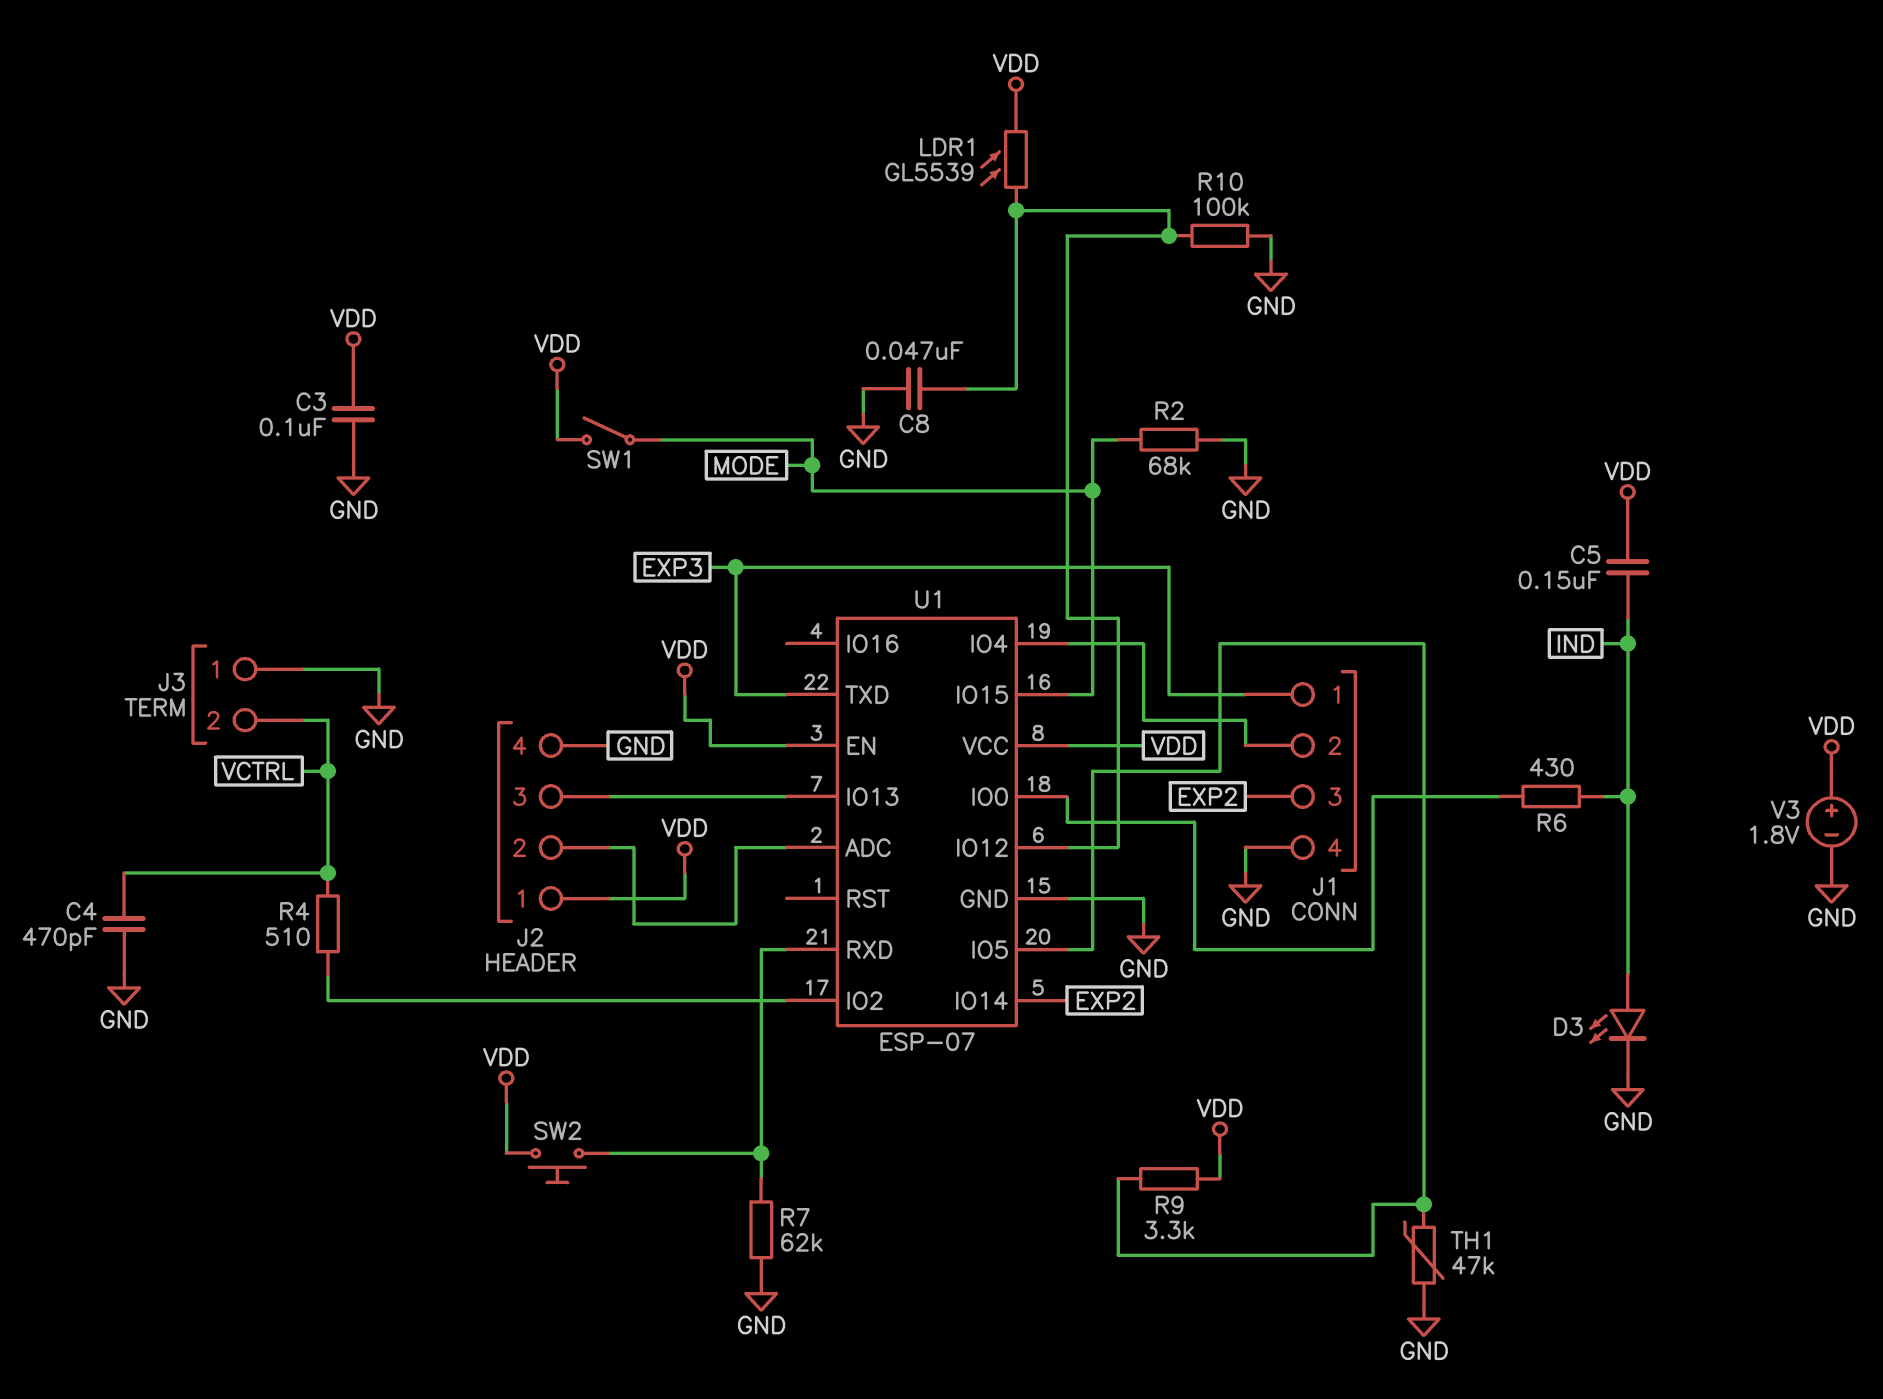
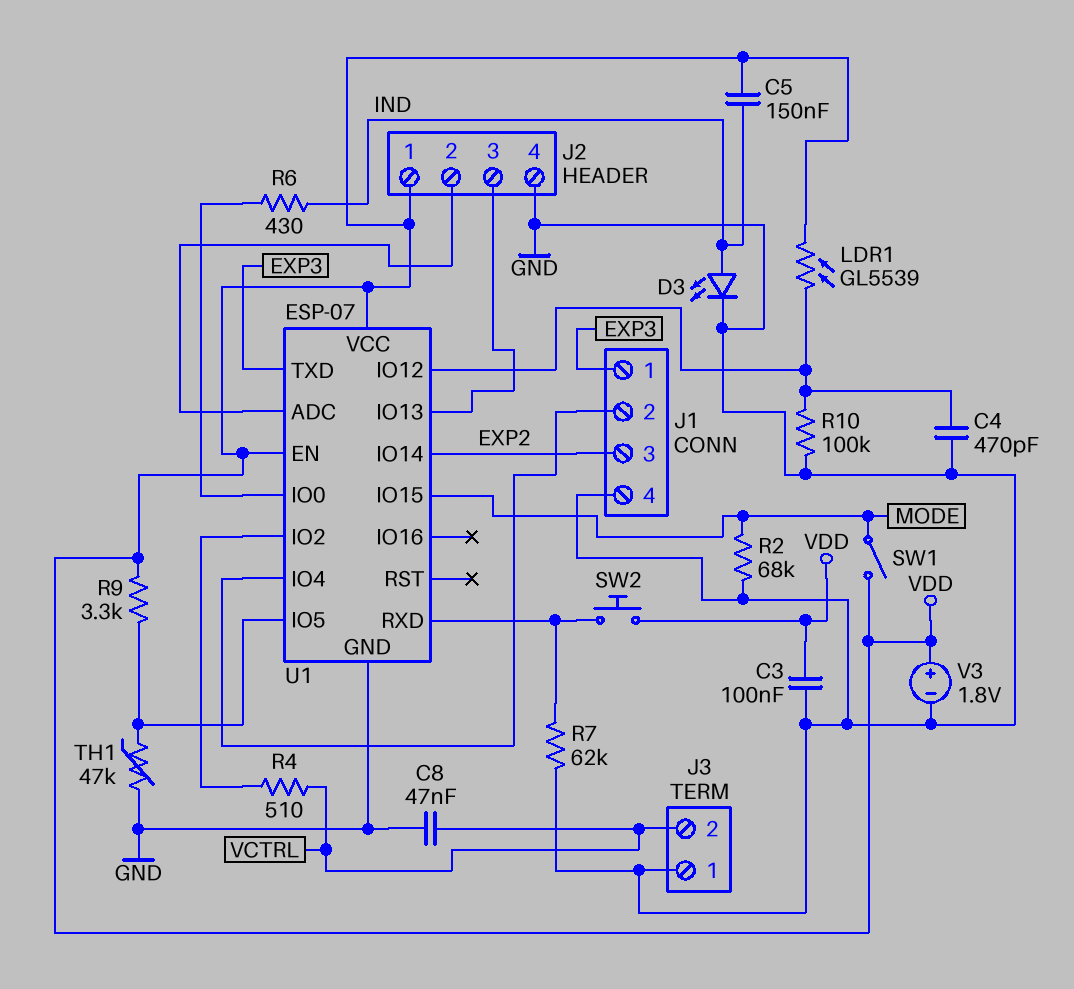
C4: 470pF (GND, VCTRL) -> 470pF (GND, U1/IO12)
C8: 47nF (GND, U1/IO12) -> 47nF (GND, VCTRL)

